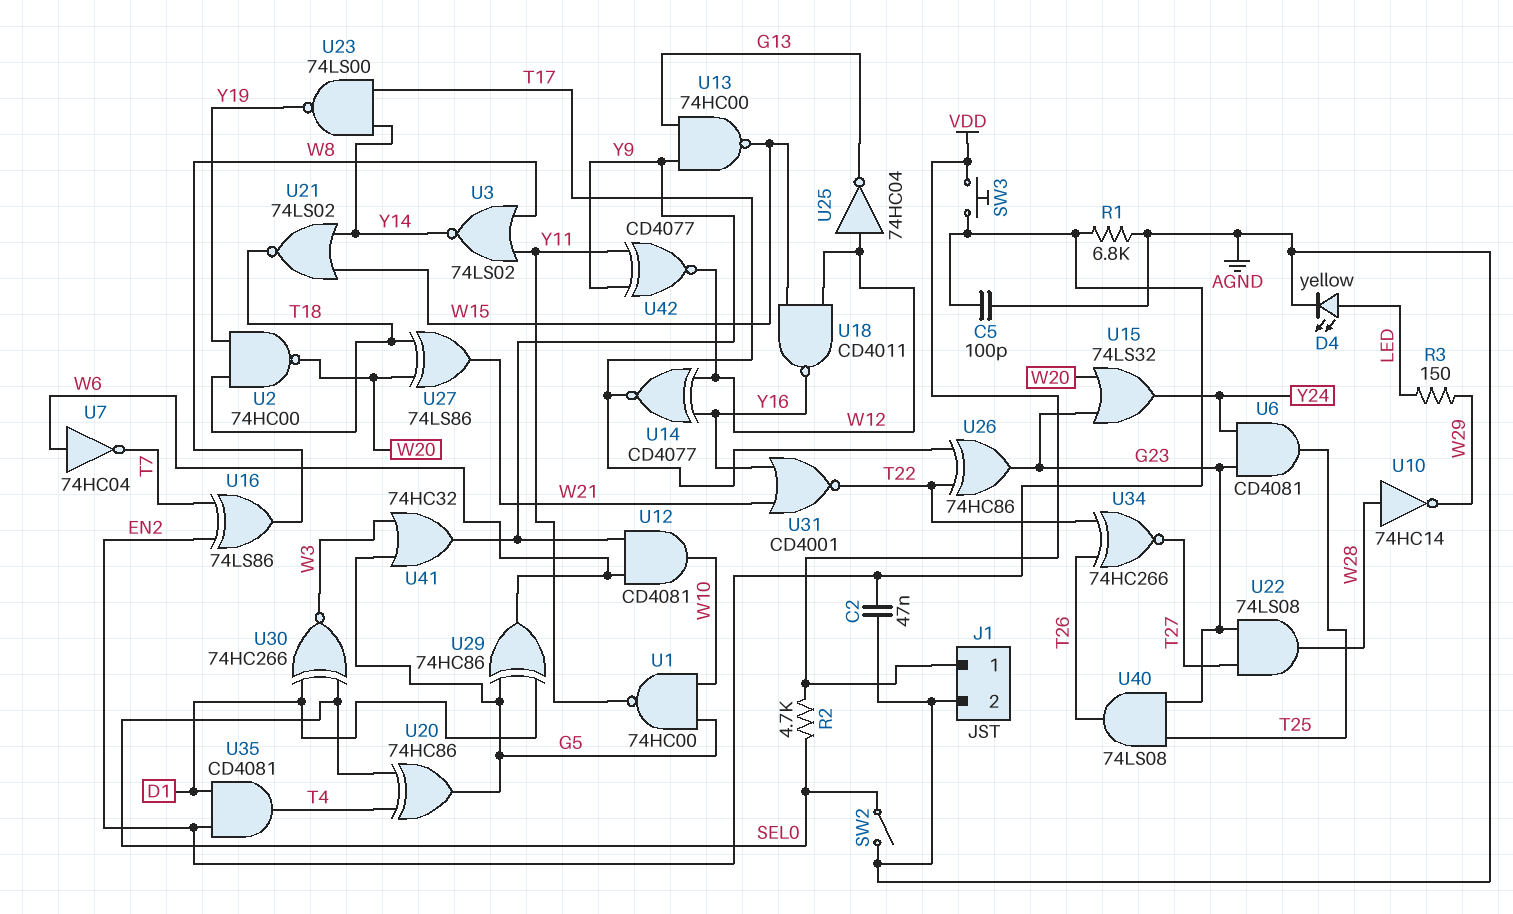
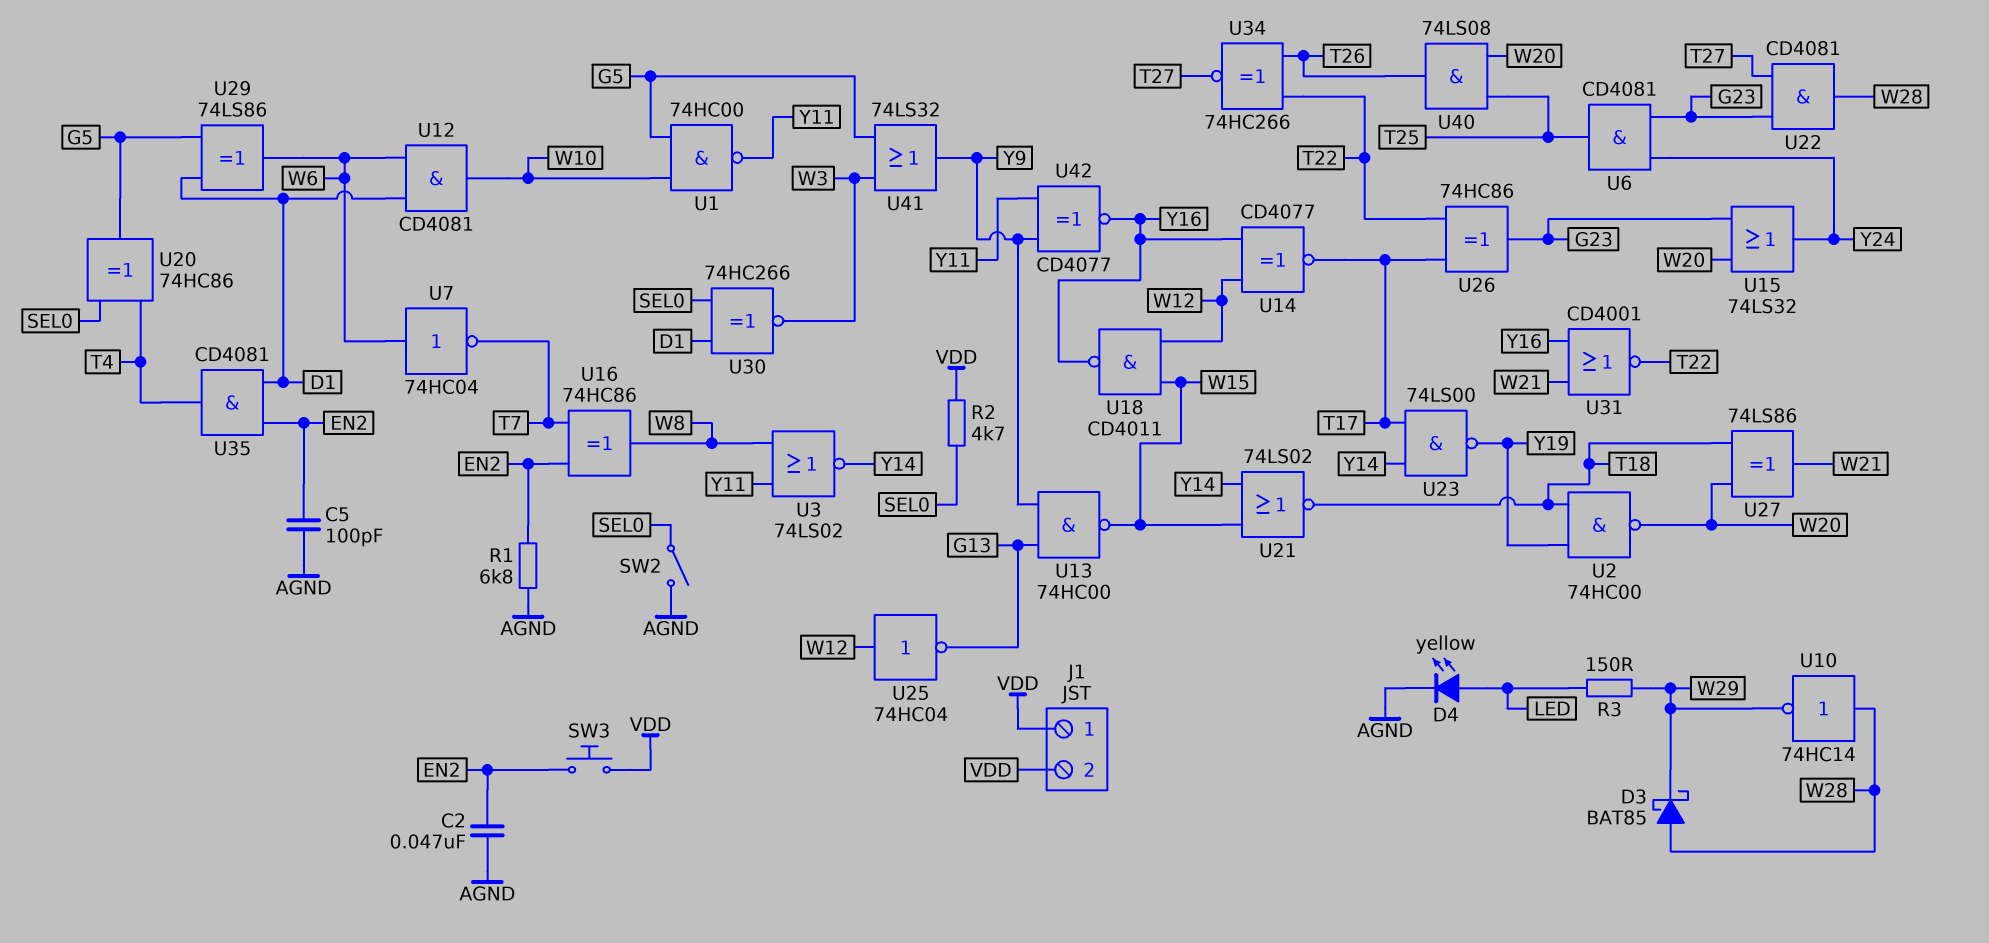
D3: none -> schottky BAT85 (A W28, K W29)
J1 pin 2: AGND -> VDD
U12: AND CD4081 (in W6, in Y9, out W10) -> AND CD4081 (in D1, in W6, out W10)
U16: XOR 74LS86 (in EN2, in T7, out W8) -> XOR 74HC86 (in EN2, in T7, out W8)
U22: AND 74LS08 (in G23, in T27, out W28) -> AND CD4081 (in G23, in T27, out W28)
U29: XOR 74HC86 (in D1, in G5, out W6) -> XOR 74LS86 (in D1, in G5, out W6)
U40: AND 74LS08 (in G23, in T25, out T26) -> AND 74LS08 (in T25, in W20, out T26)
U41: OR 74HC32 (in G5, in W3, out Y9) -> OR 74LS32 (in G5, in W3, out Y9)
U42: XNOR CD4077 (in Y9, in Y11, out W12) -> XNOR CD4077 (in Y9, in Y11, out Y16)

